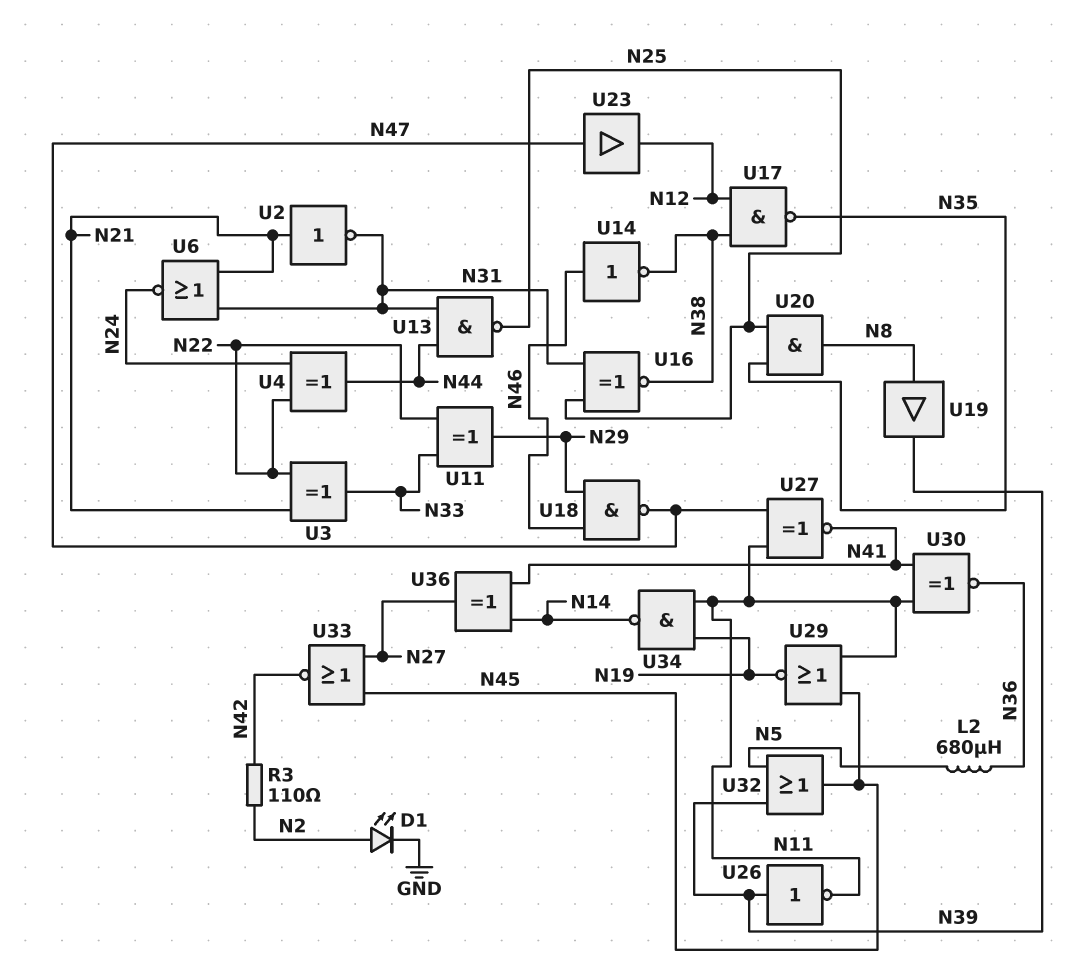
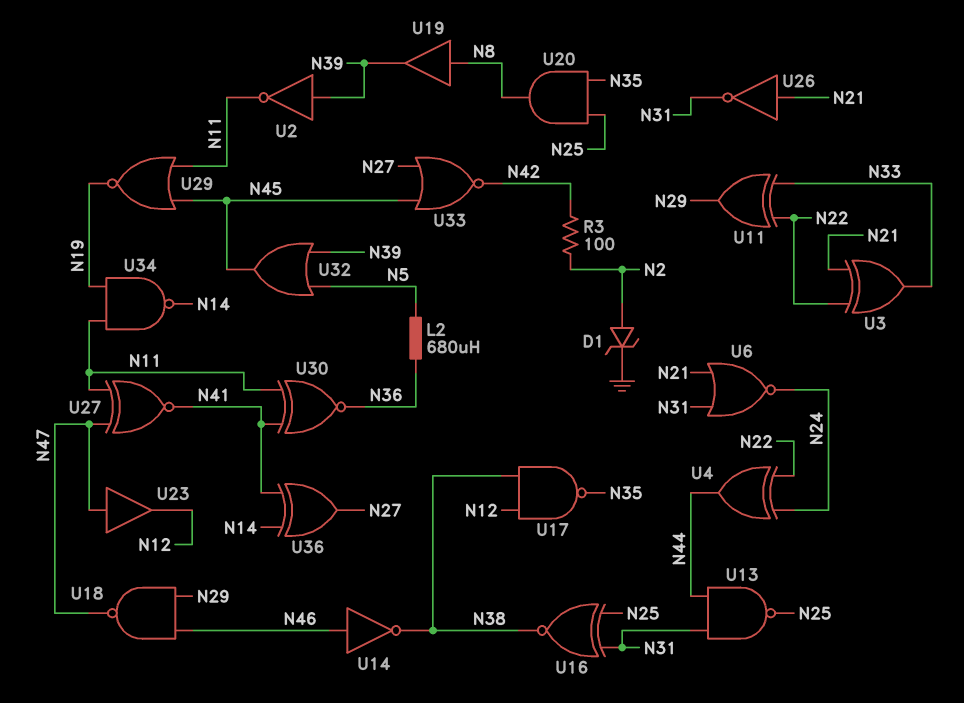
D1: LED (A N2, K GND) -> zener (A N2, K GND)
R3: 110 (N2, N42) -> 100 (N2, N42)
U2: NOT (in N21, out N31) -> NOT (in N39, out N11)
U26: NOT (in N39, out N11) -> NOT (in N21, out N31)

